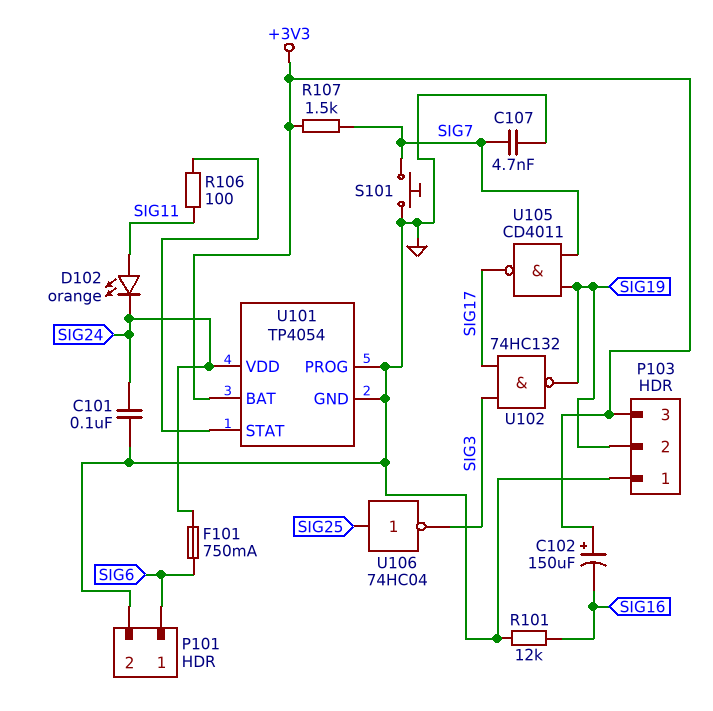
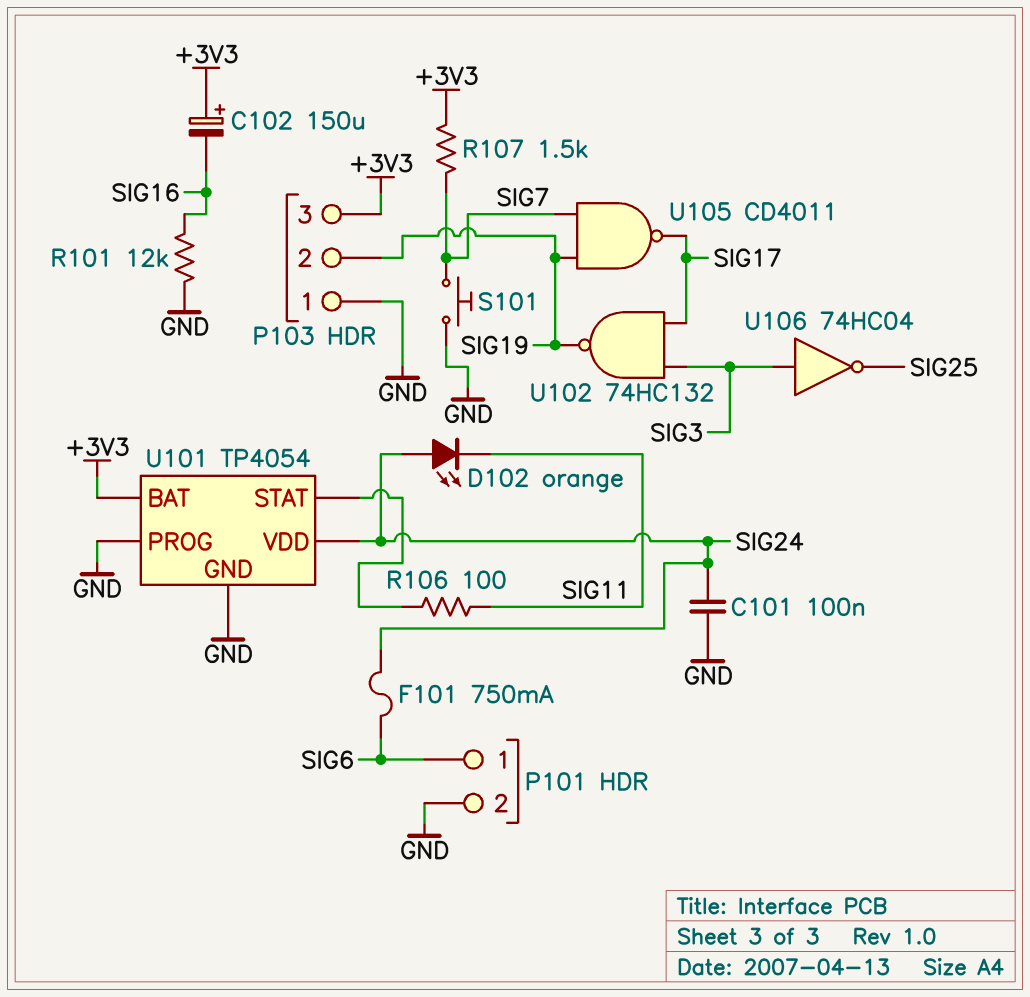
C107: 4.7nF (GND, SIG7) -> none
D102: LED orange (A SIG11, K SIG24) -> LED orange (A SIG24, K SIG11)
U106: NOT 74HC04 (in SIG25, out SIG3) -> NOT 74HC04 (in SIG3, out SIG25)

